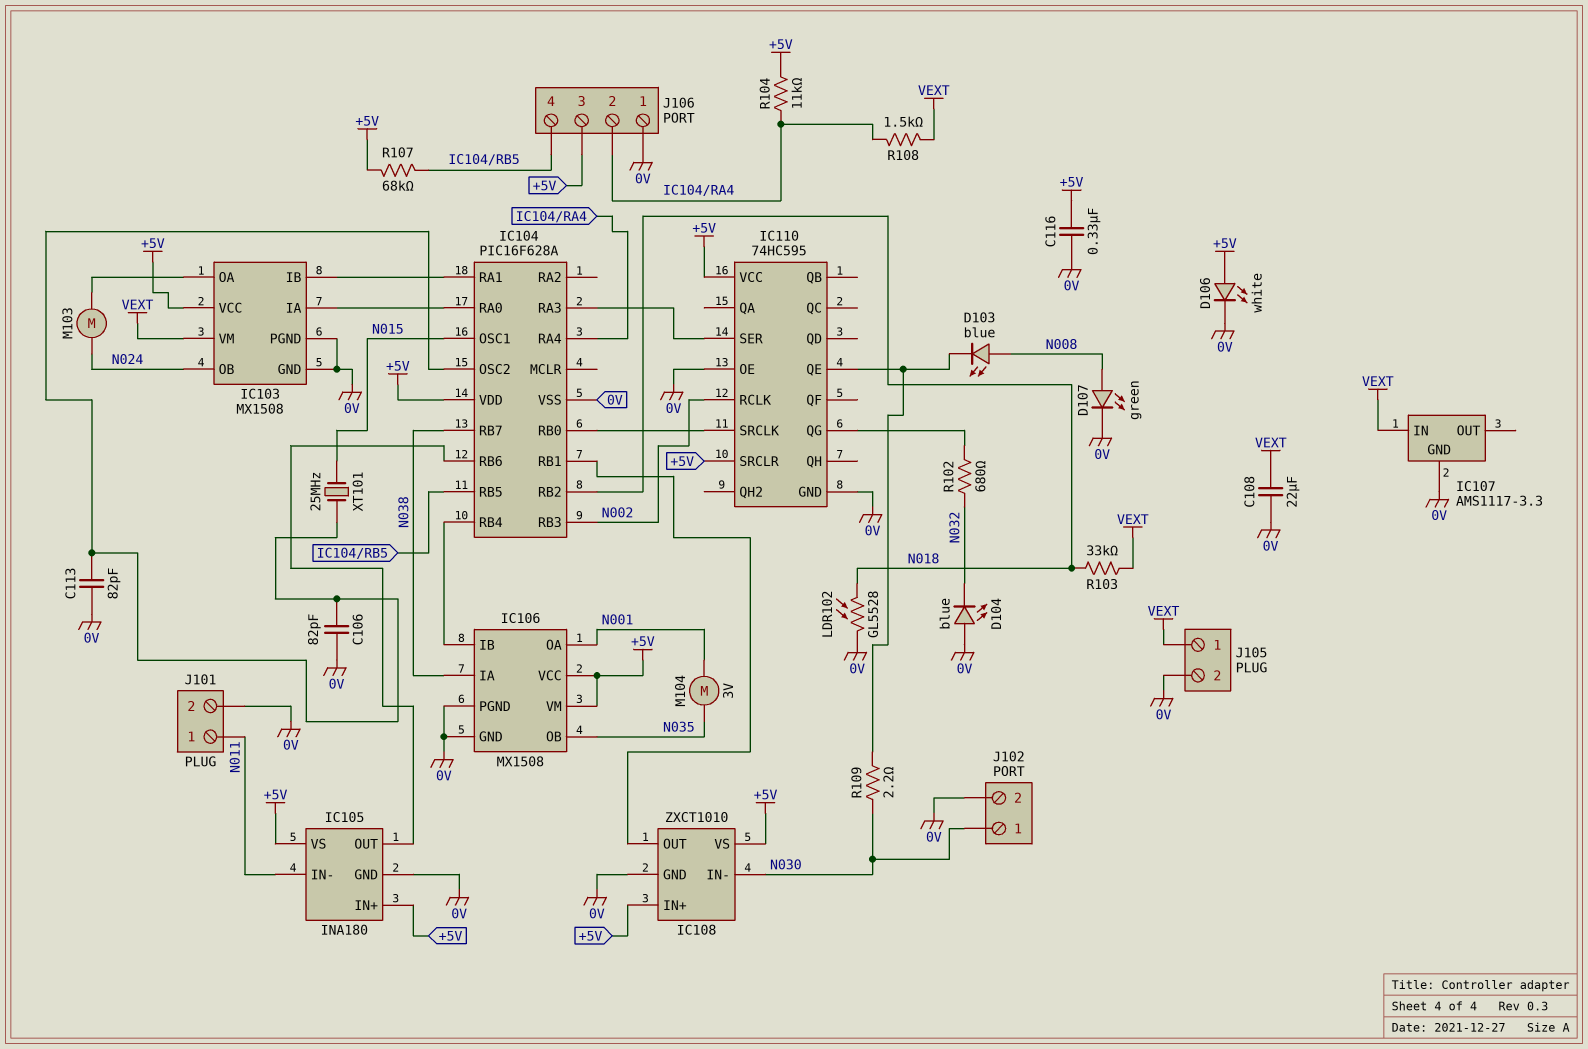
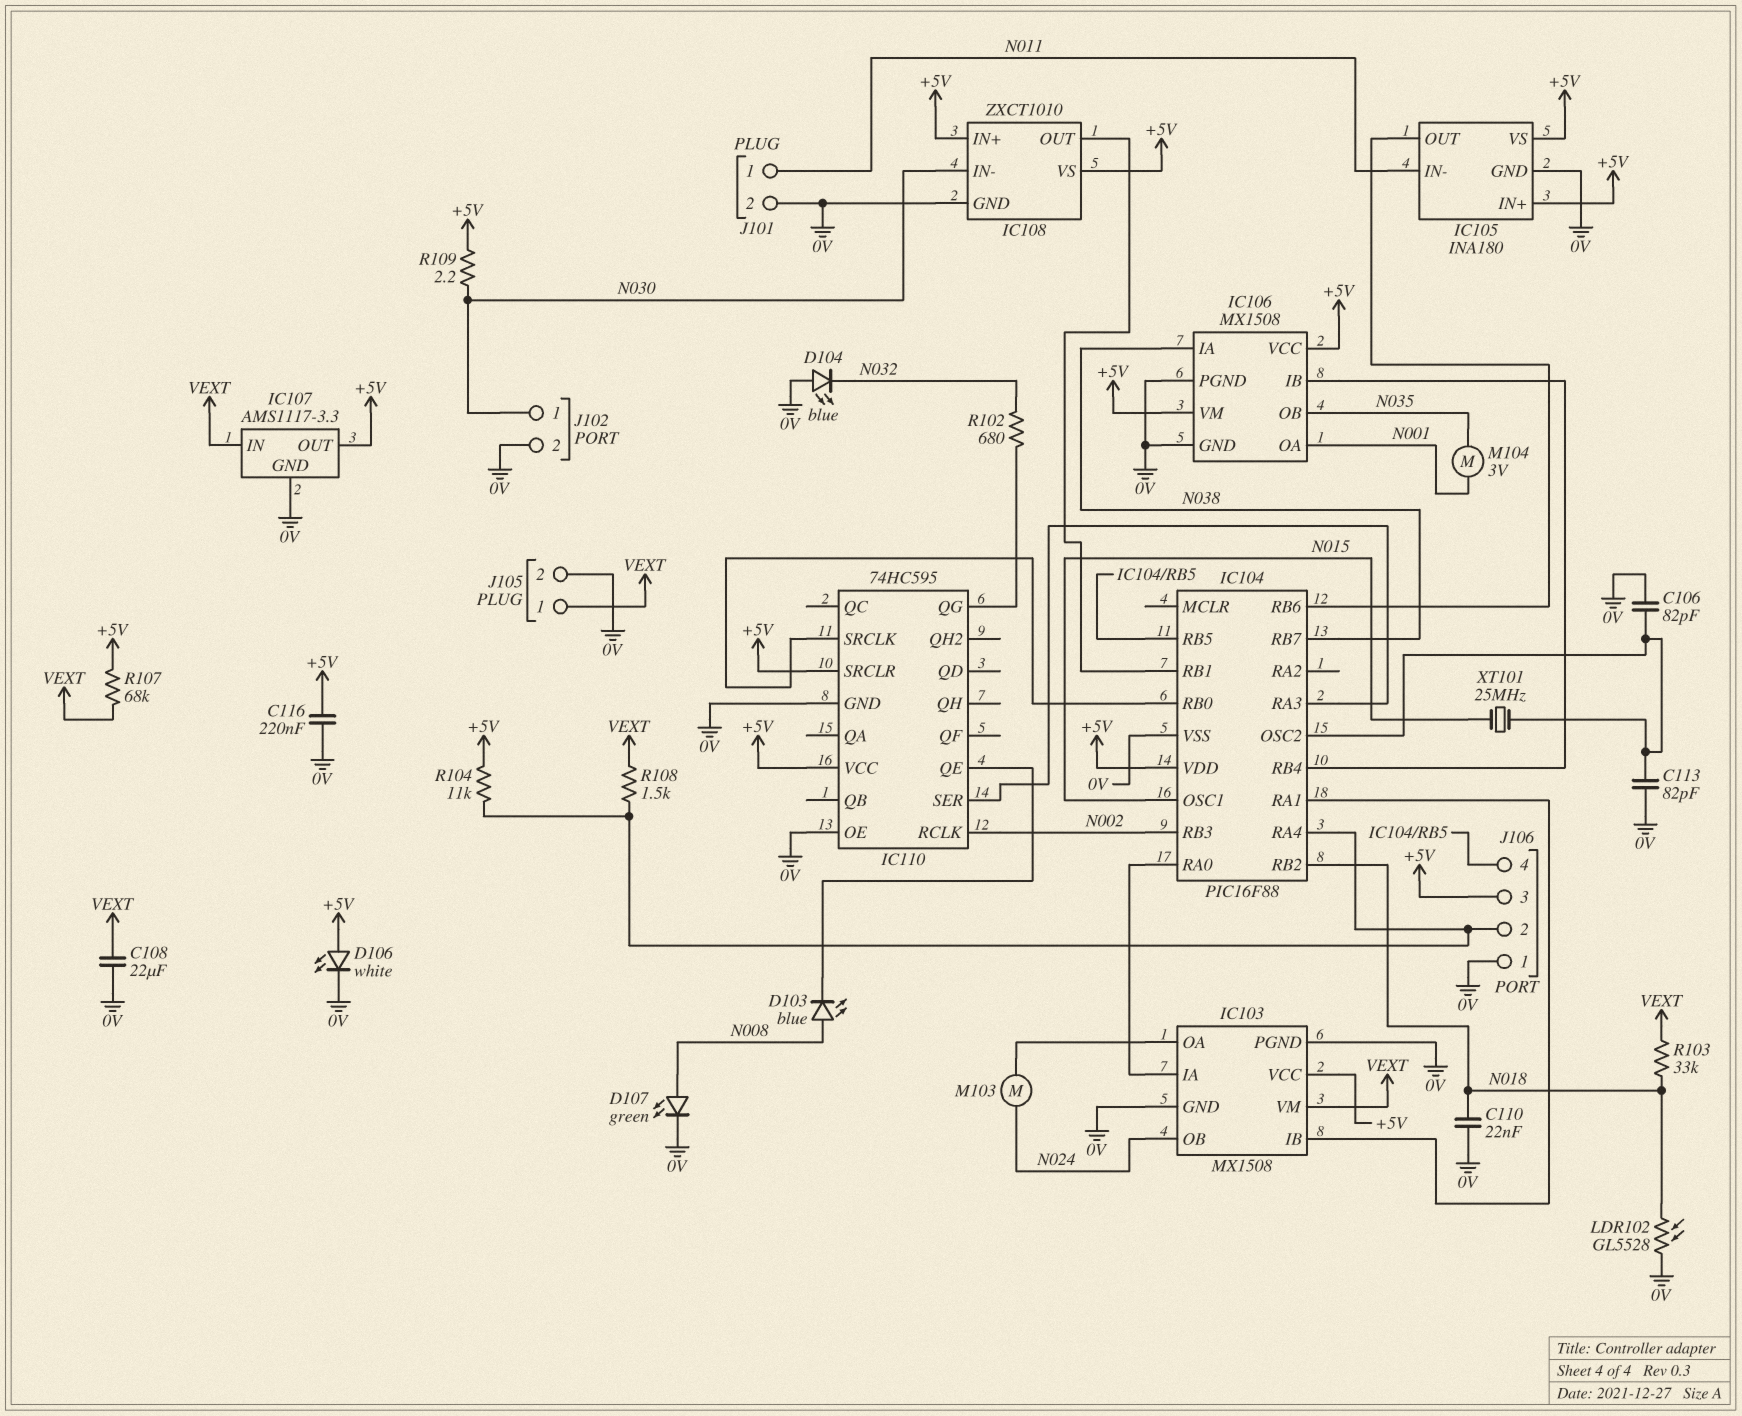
C110: none -> 22nF (0V, N018)
C116: 330nF (+5V, 0V) -> 220nF (+5V, 0V)
IC104: PIC16F628A -> PIC16F88
IC107 pin OUT: none -> +5V
R107: 68k (+5V, IC104/RB5) -> 68k (+5V, VEXT)
R109: 2.2 (IC110/QE, N030) -> 2.2 (+5V, N030)

